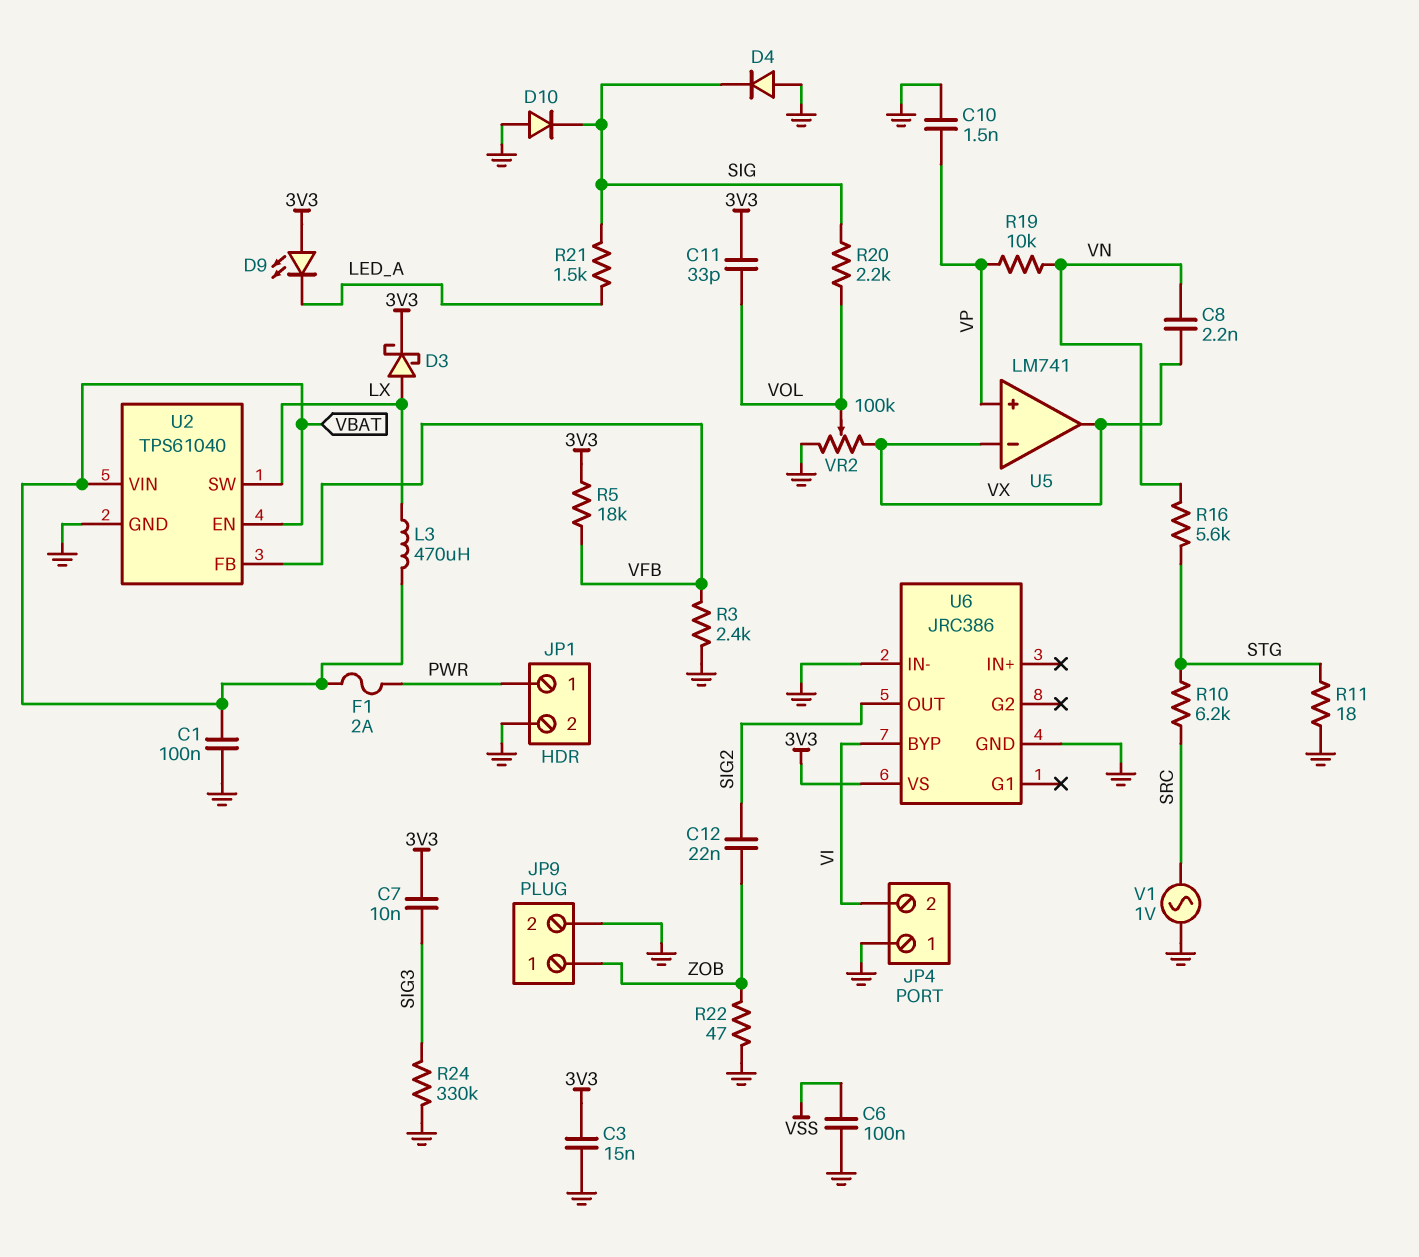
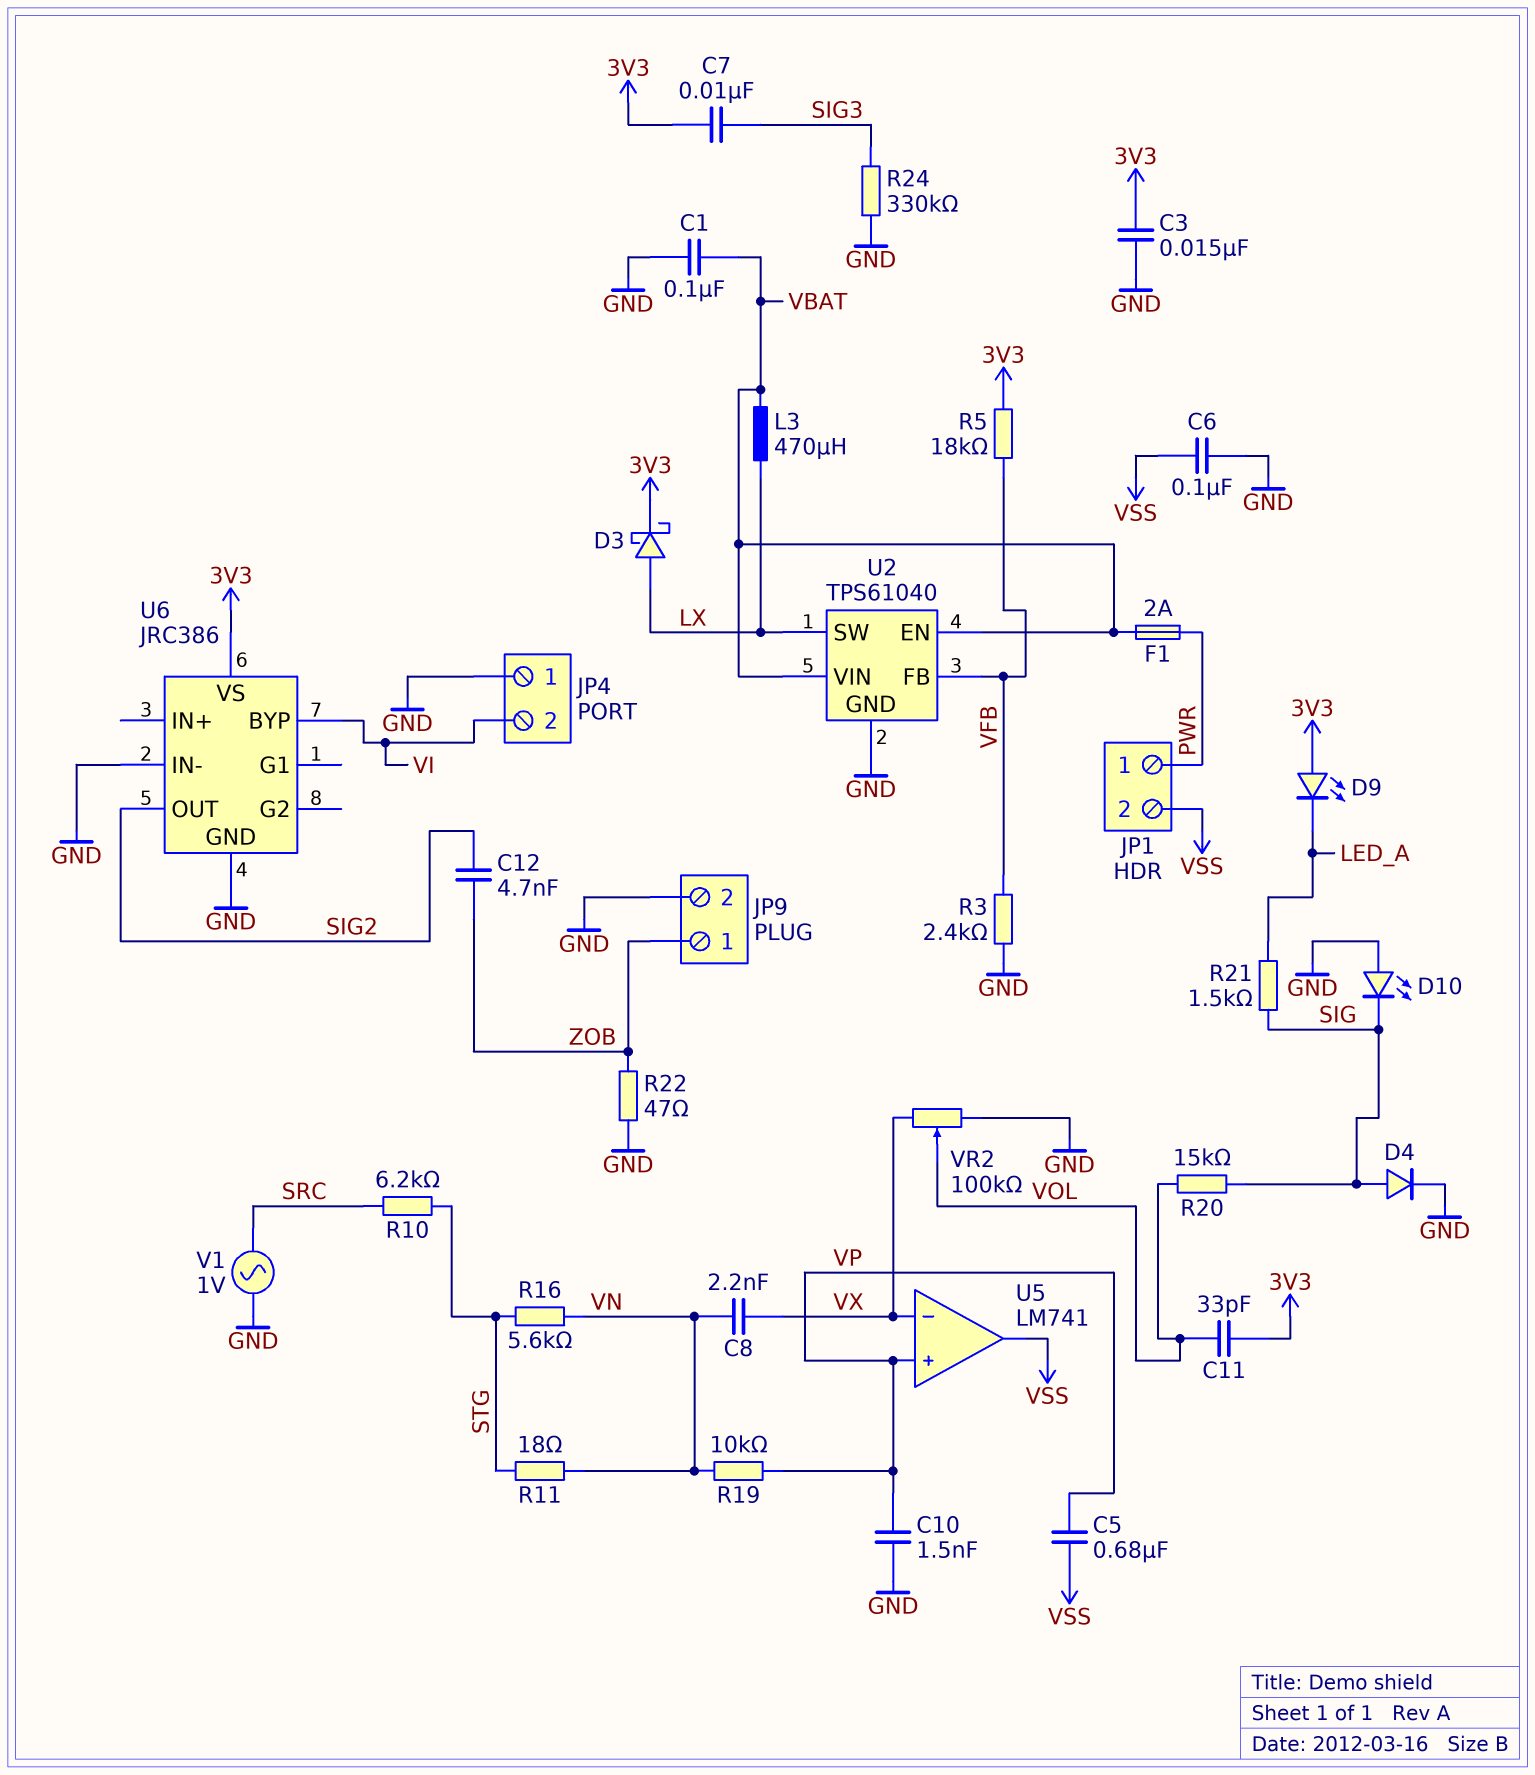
C5: none -> 680nF (VP, VSS)
C12: 22nF (SIG2, ZOB) -> 4.7nF (SIG2, ZOB)
D4: diode (A GND, K SIG) -> diode (A SIG, K GND)
D10: diode (A GND, K SIG) -> LED (A GND, K SIG)
JP1 pin 2: GND -> VSS
R11: 18 (GND, STG) -> 18 (STG, VN)
R20: 2.2k (SIG, VOL) -> 15k (SIG, VOL)
U5 pin out: VX -> VSS

